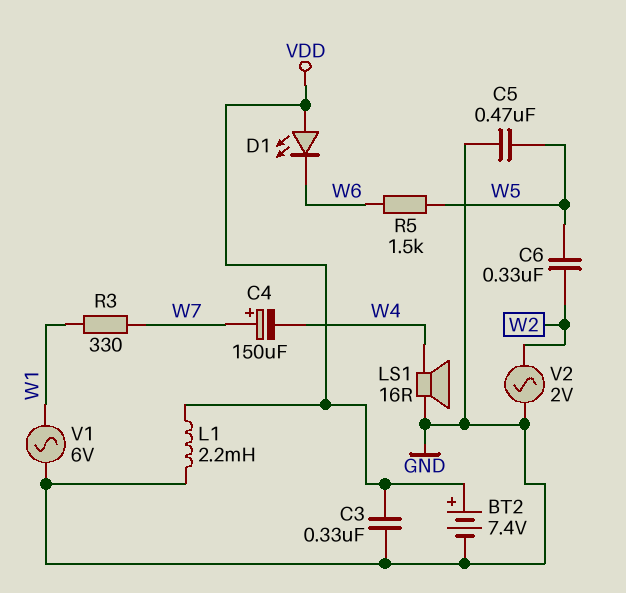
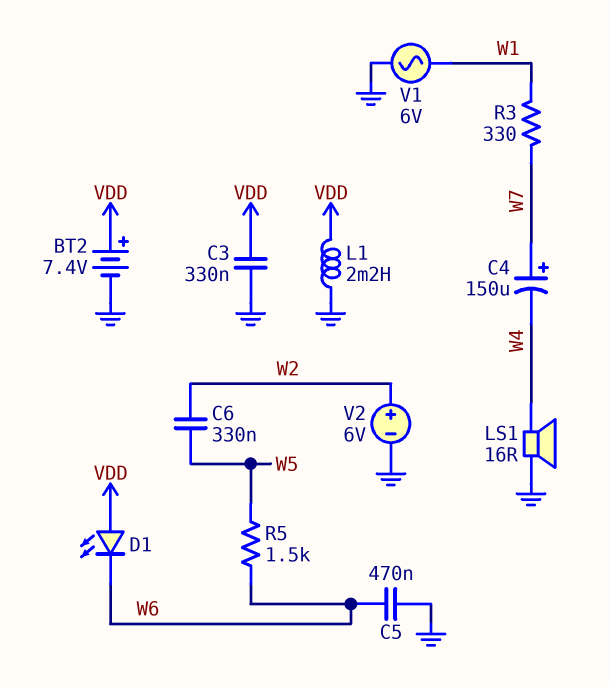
C5: 470nF (GND, W5) -> 470nF (GND, W6)
V2: AC 2V (GND, W2) -> 6V (plus W2, minus GND)

